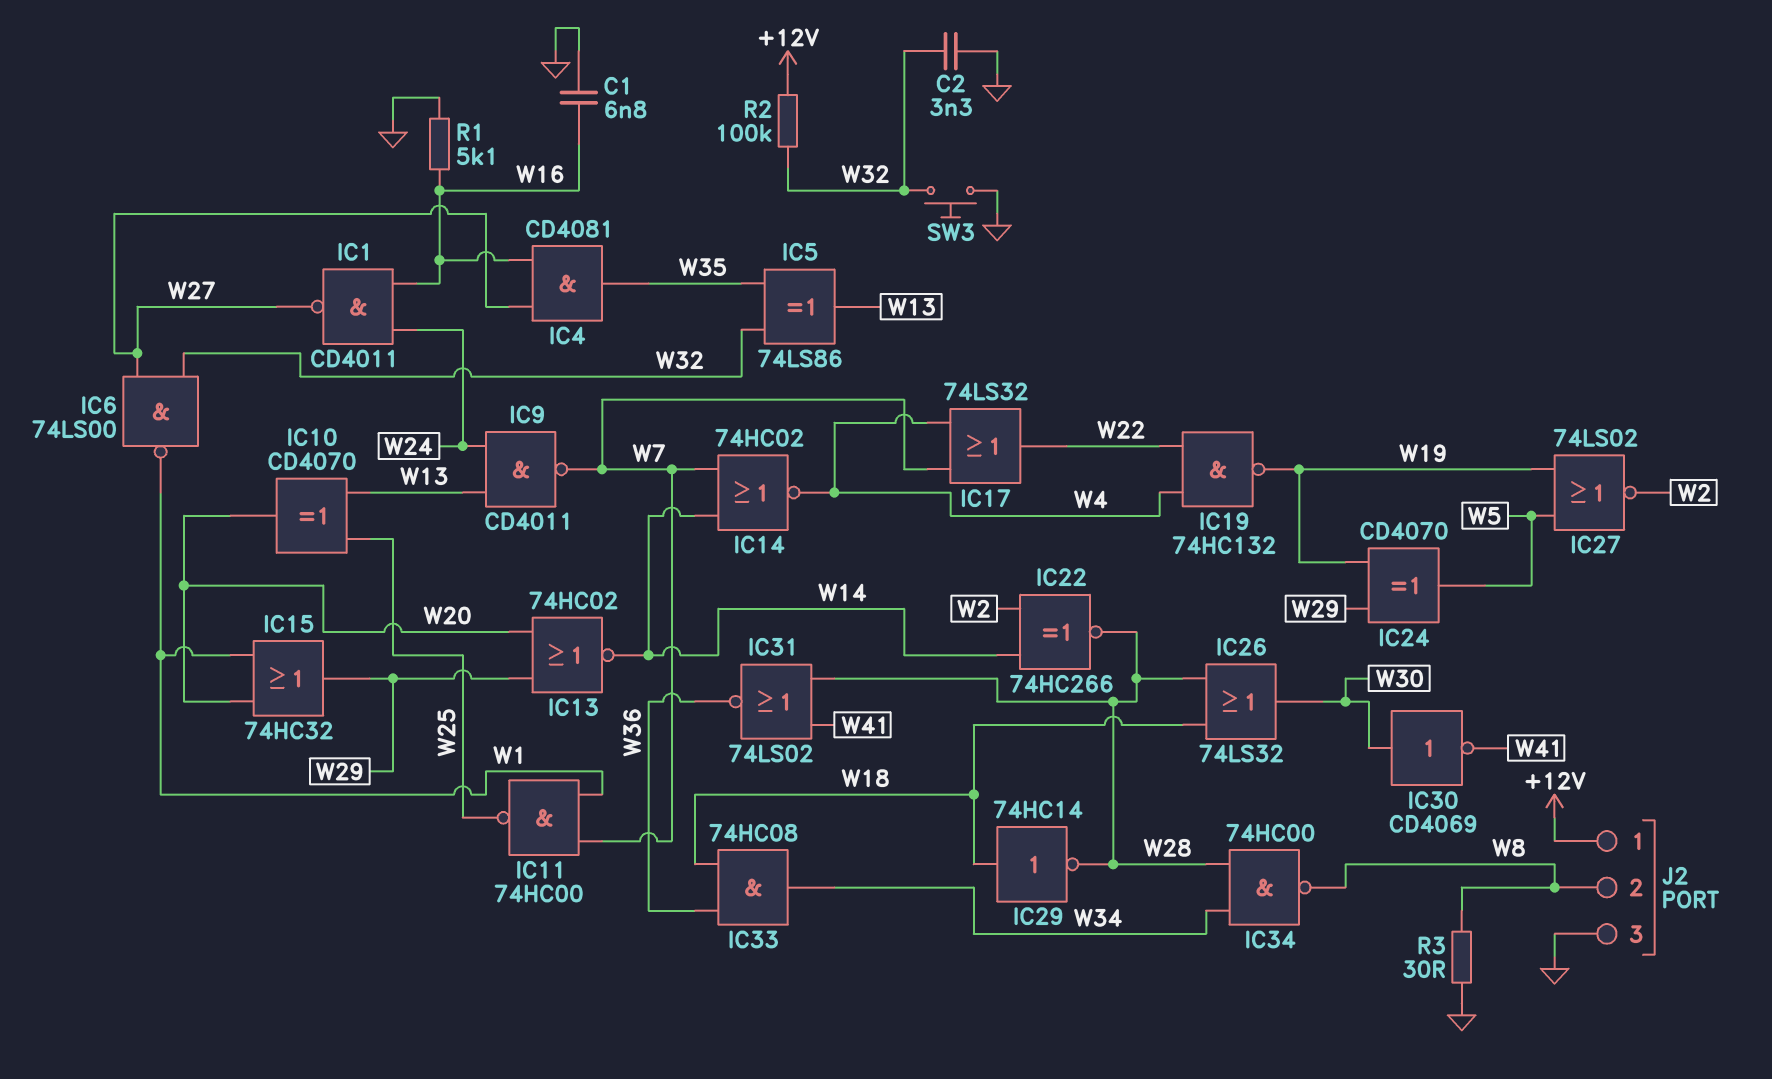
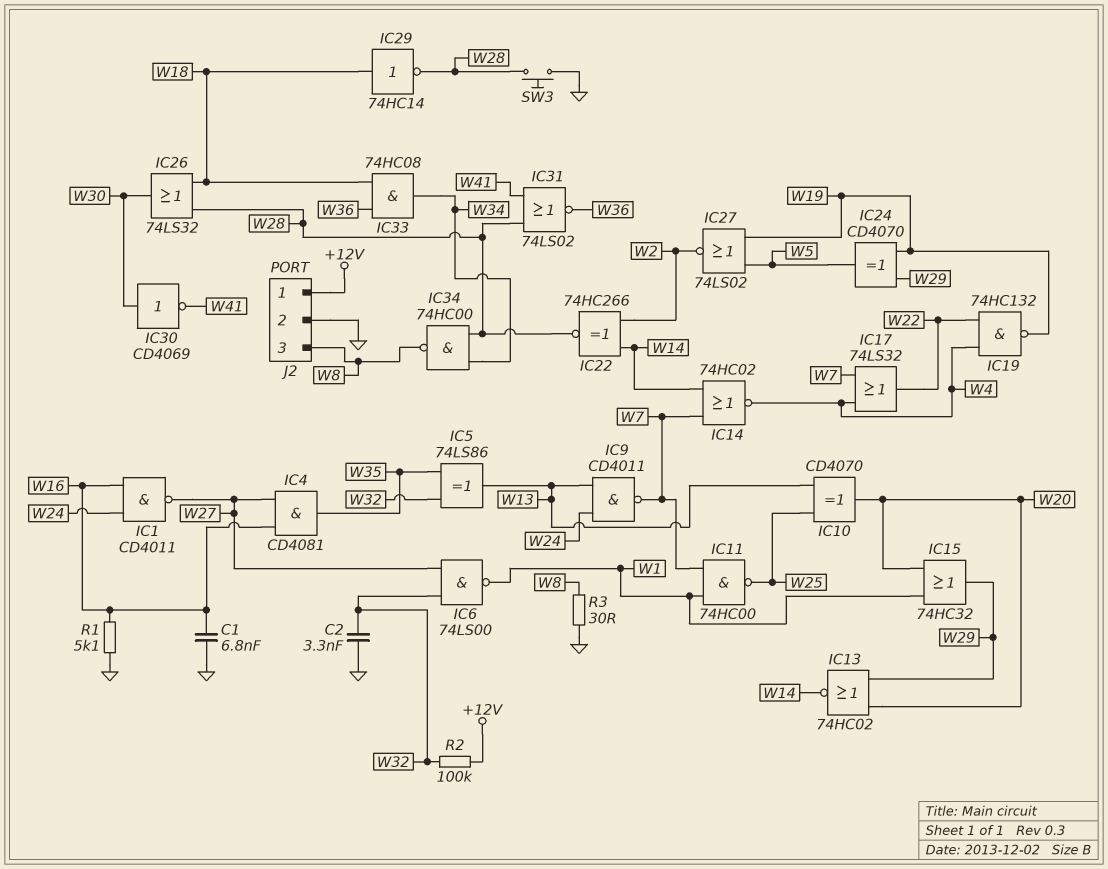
J2 pin 2: W8 -> GND
J2 pin 3: GND -> W8
SW3: button (GND, W32) -> button (GND, W28)

